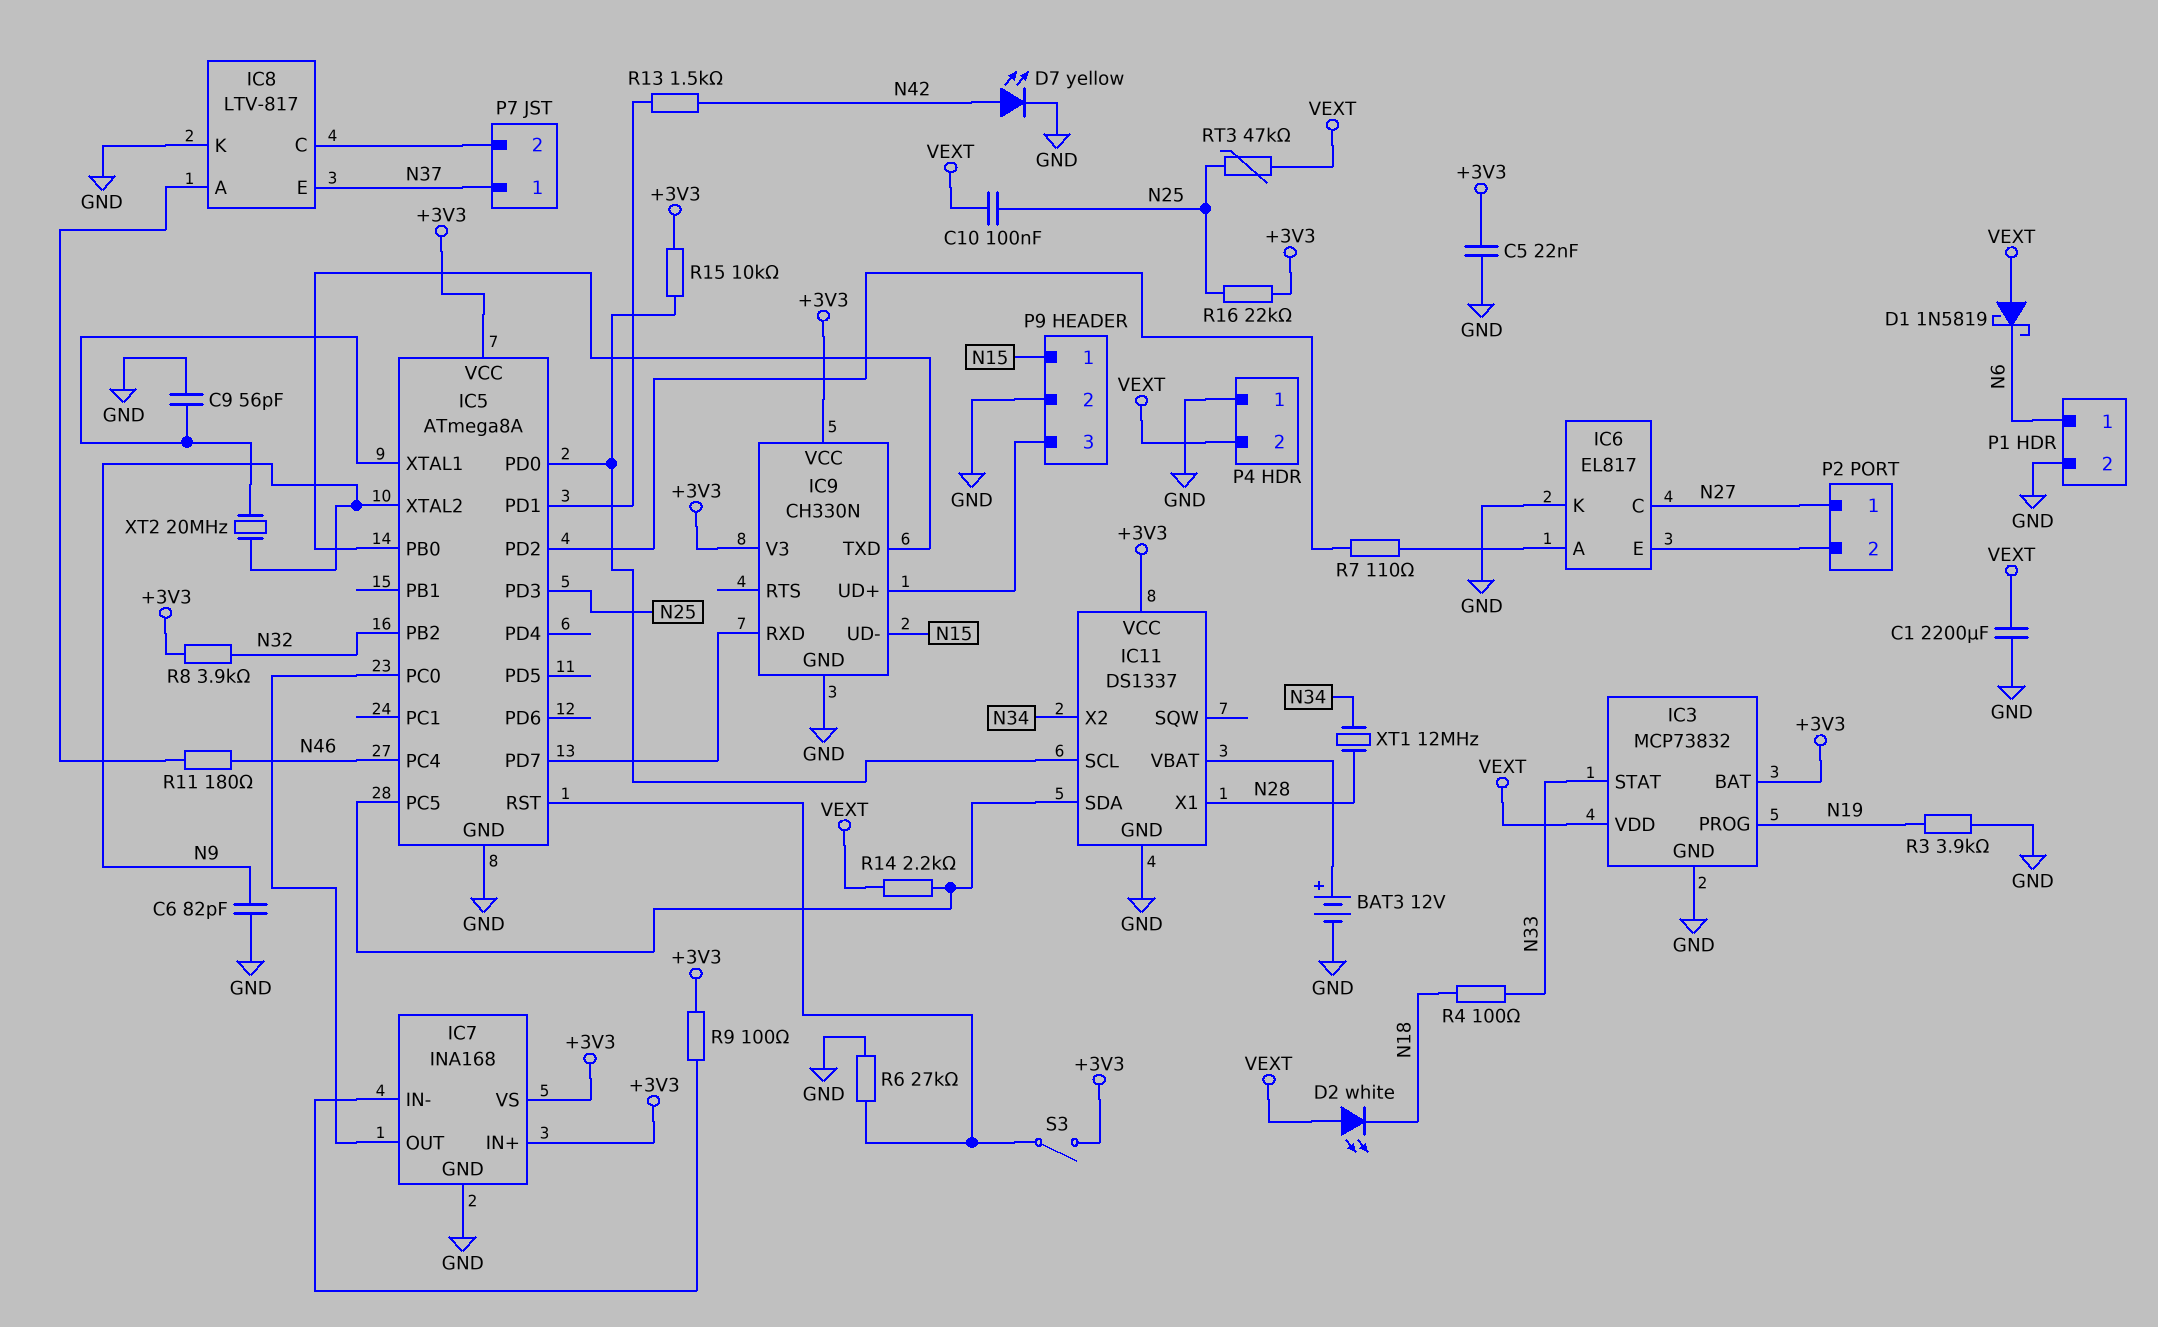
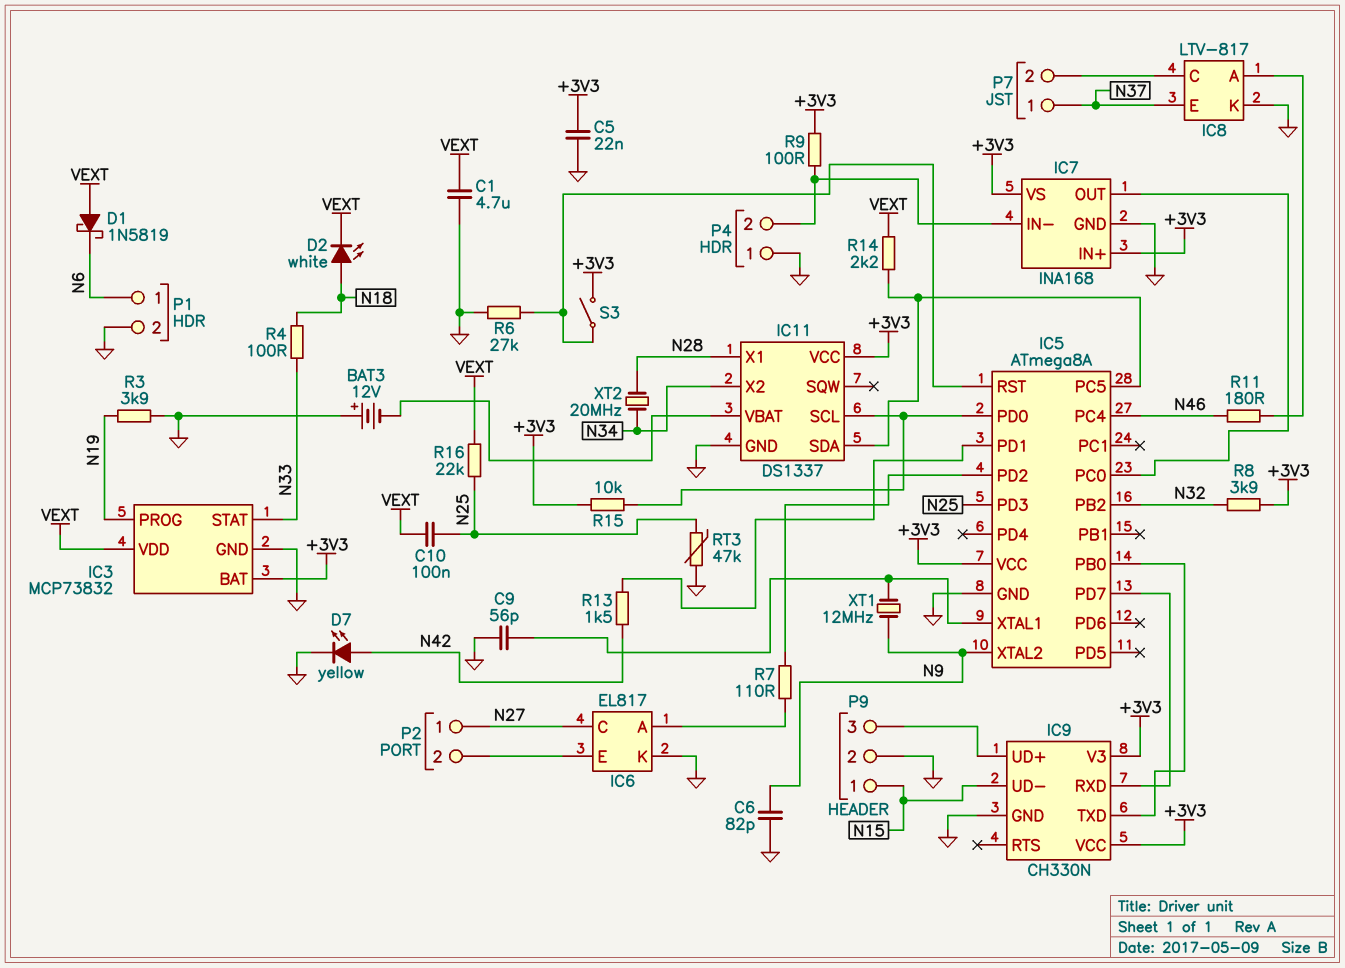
BAT3: 12V (plus IC11/VBAT, minus GND) -> 12V (plus GND, minus IC11/VBAT)
C1: 2200uF (GND, VEXT) -> 4.7uF (GND, VEXT)
D2: LED white (A VEXT, K N18) -> LED white (A N18, K VEXT)
P4 pin 2: VEXT -> IC7/IN-
R16: 22k (+3V3, N25) -> 22k (N25, VEXT)
RT3: 47k (N25, VEXT) -> 47k (GND, N25)
XT1: 12MHz (N28, N34) -> 12MHz (IC5/XTAL1, N9)
XT2: 20MHz (IC5/XTAL1, N9) -> 20MHz (N28, N34)

